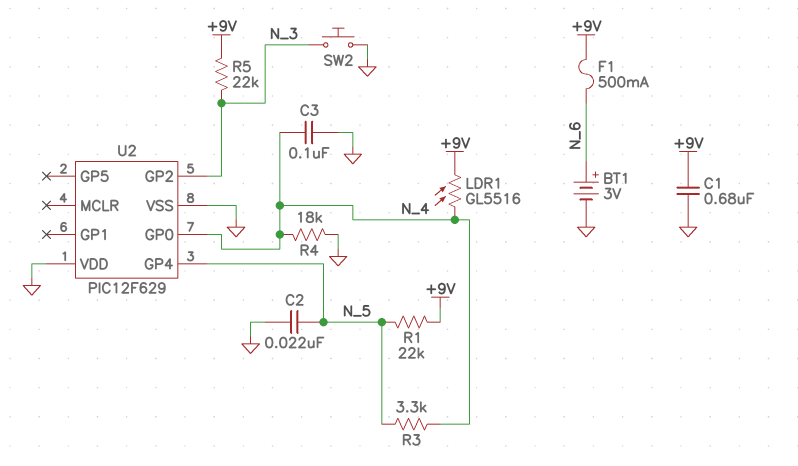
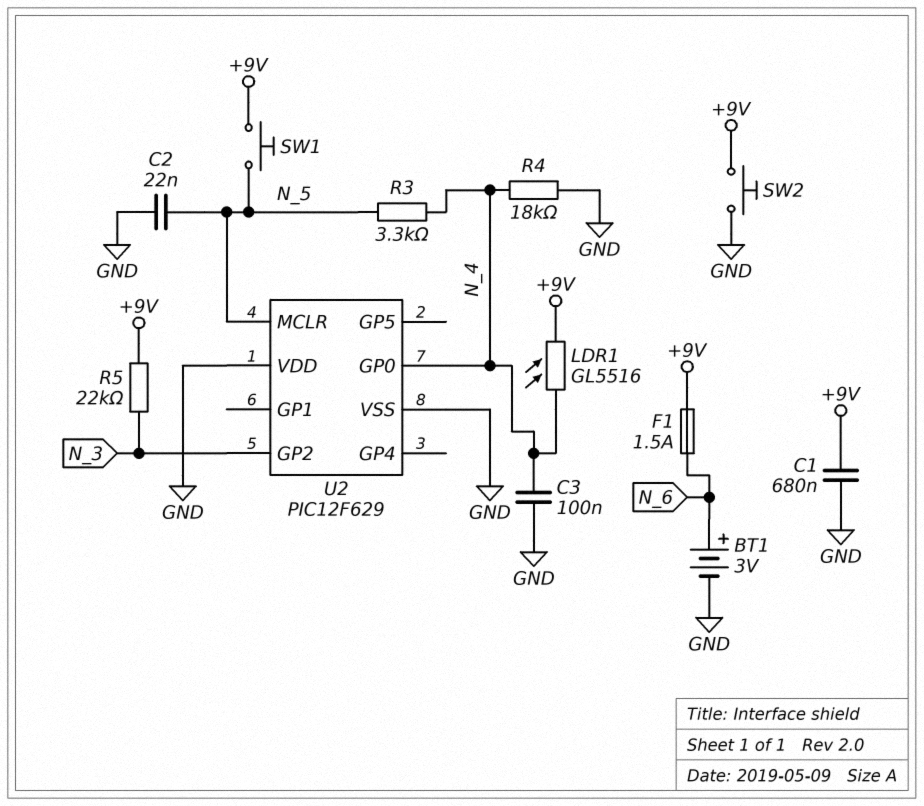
F1: 500mA (+9V, N_6) -> 1.5A (+9V, N_6)
R1: 22k (+9V, N_5) -> none
SW1: none -> button (+9V, N_5)
SW2: button (GND, N_3) -> button (+9V, GND)
U2 pin GP4: N_5 -> none
U2 pin MCLR: none -> N_5

